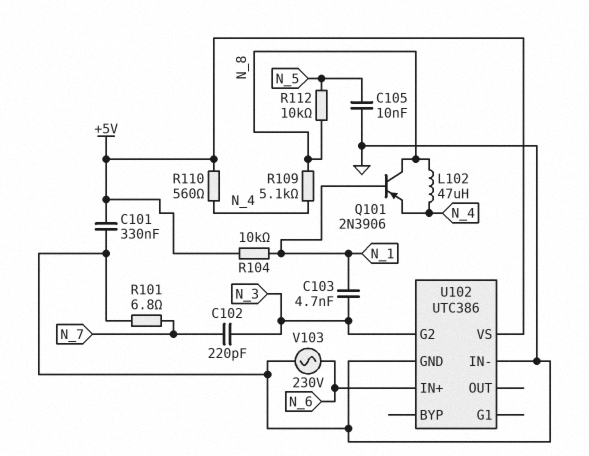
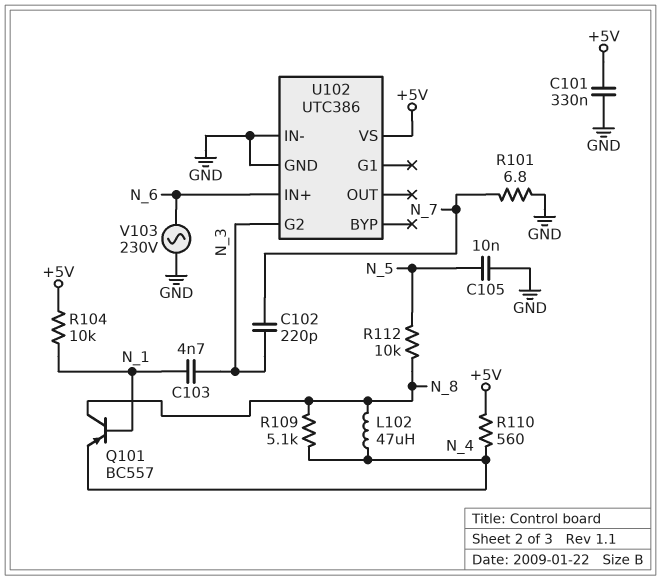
Q101: PNP 2N3906 (B N_1, C N_8, E N_4) -> PNP BC557 (B N_1, C N_8, E N_4)

